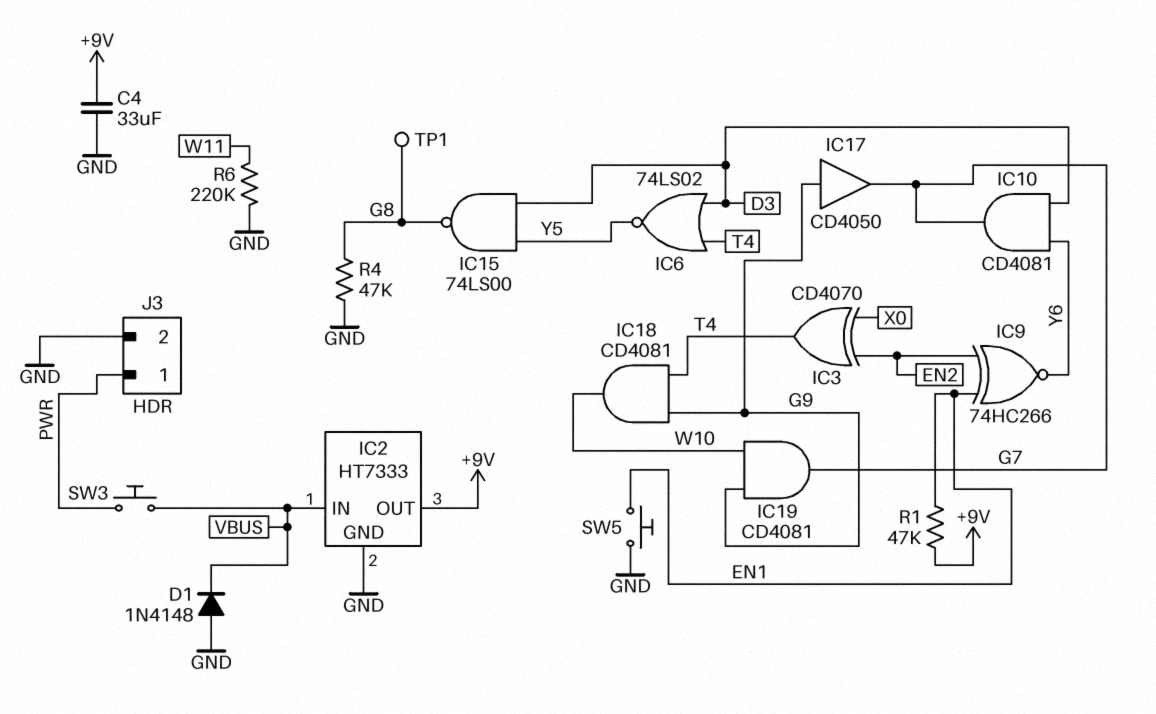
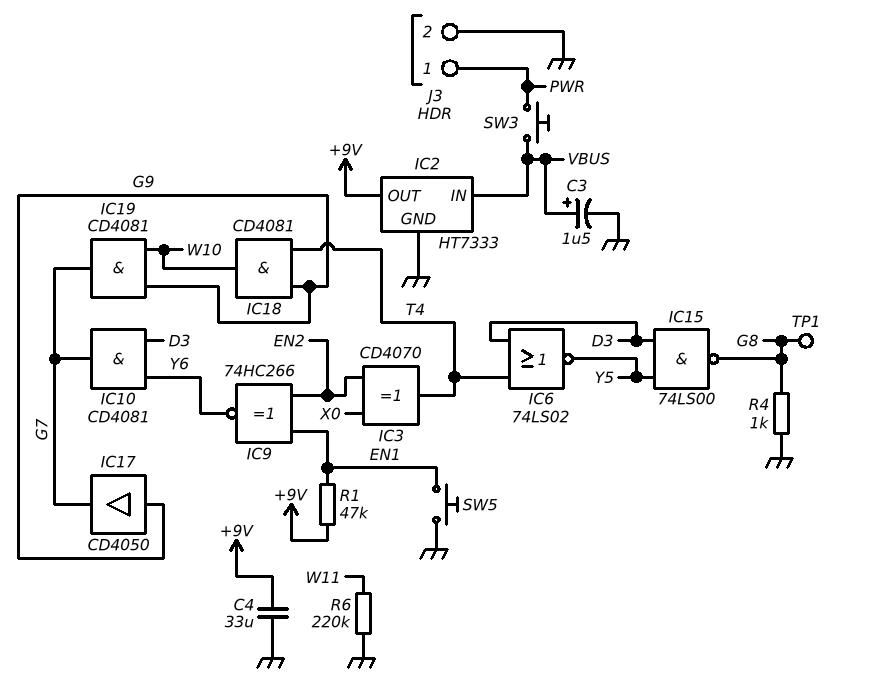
C3: none -> 1.5uF (plus VBUS, minus GND)
D1: diode 1N4148 (A GND, K VBUS) -> none
R4: 47k (G8, GND) -> 1k (G8, GND)

